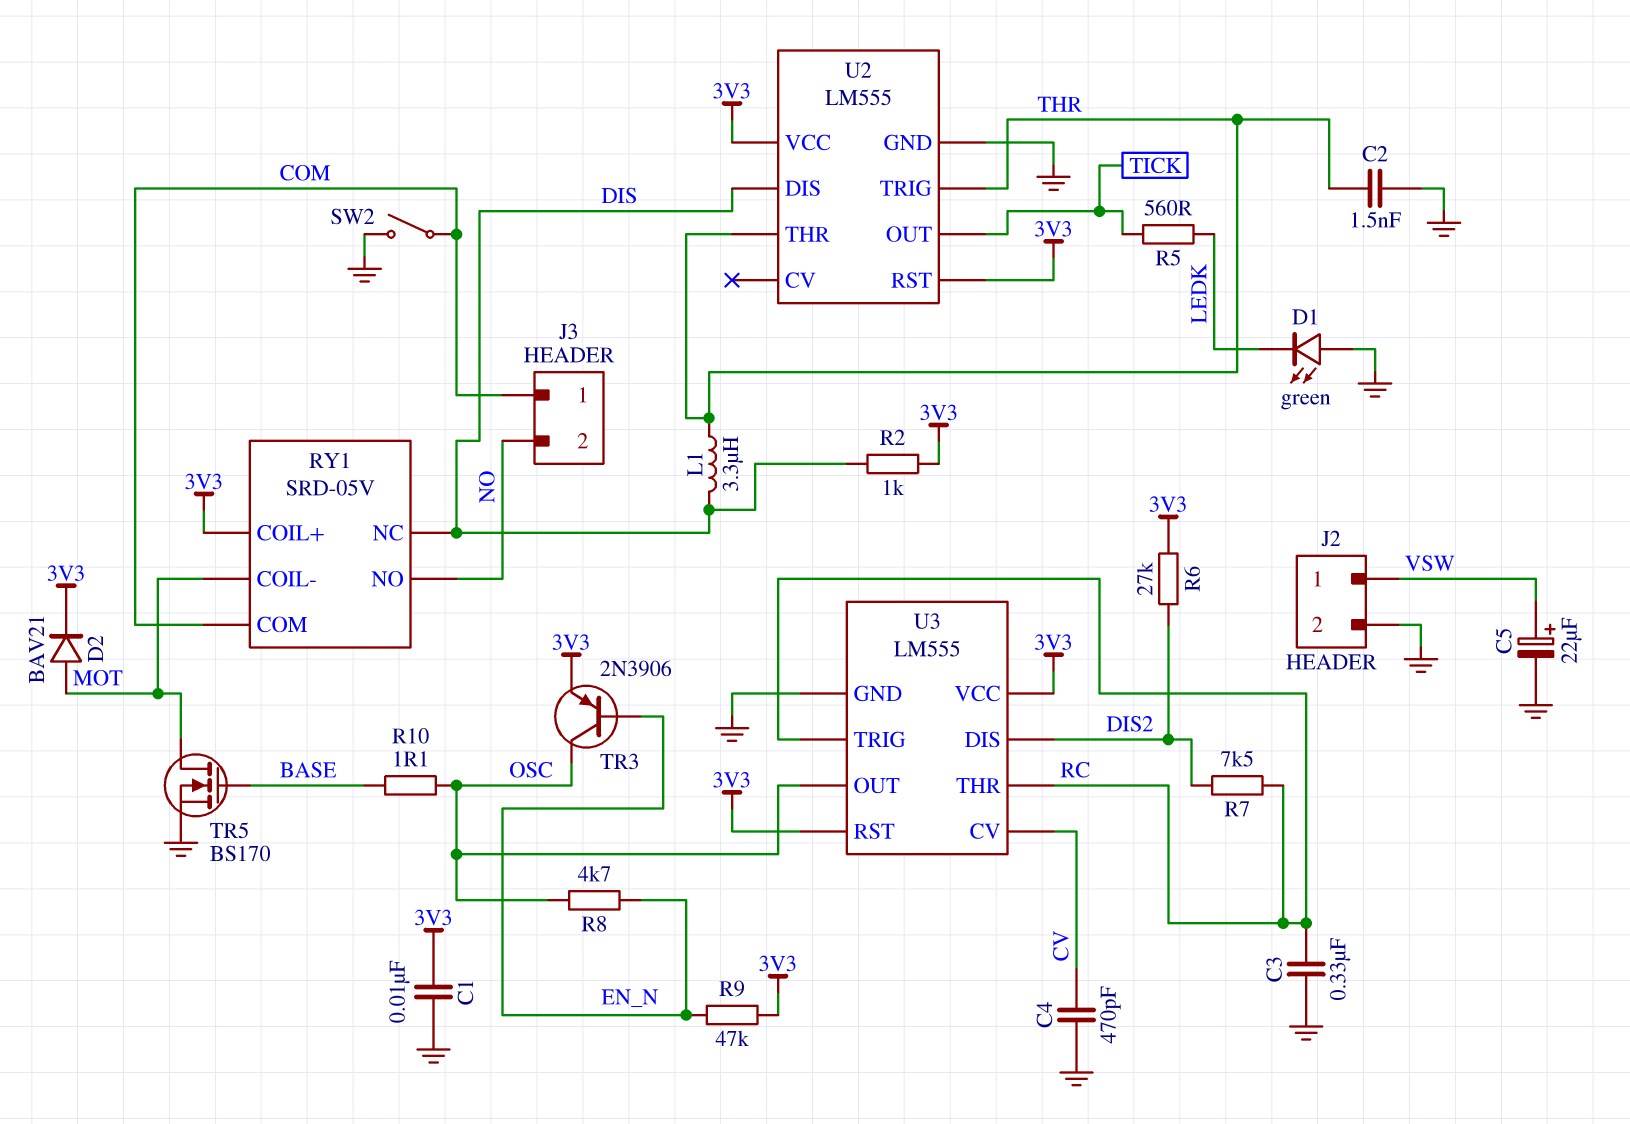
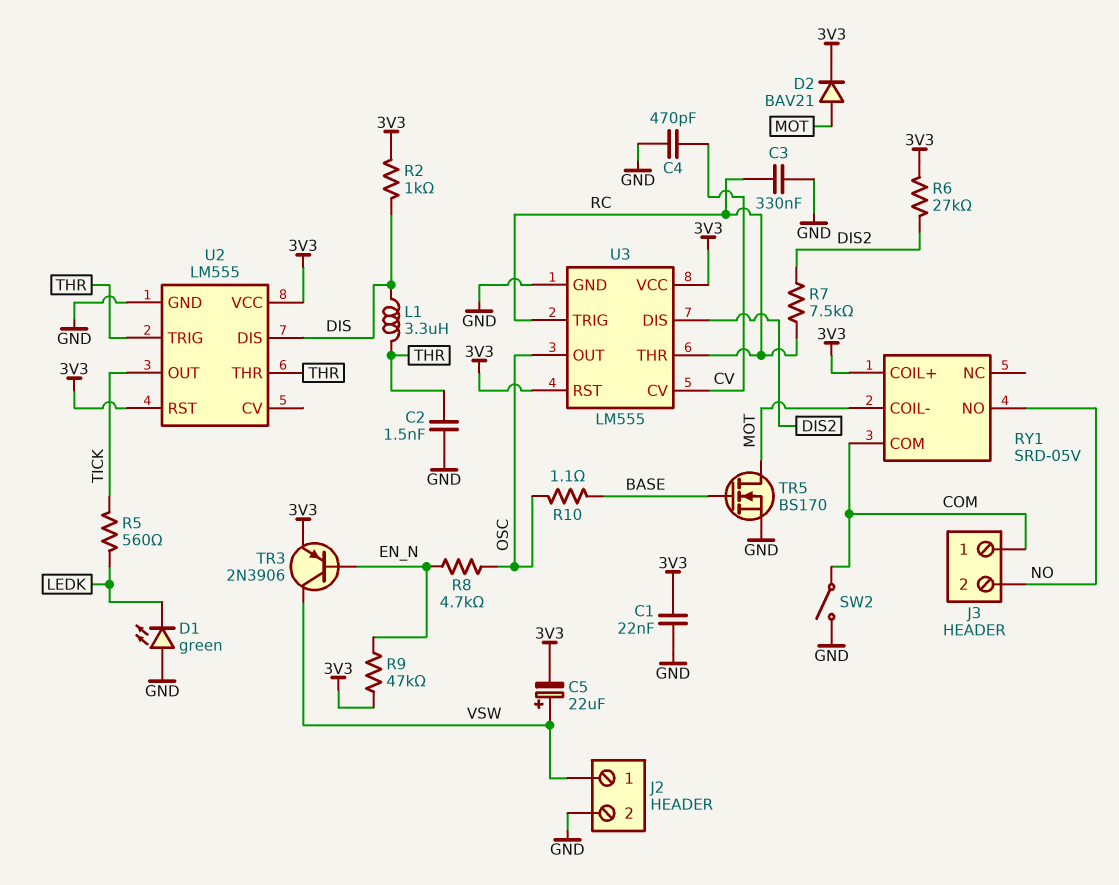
C1: 10nF (3V3, GND) -> 22nF (3V3, GND)
C5: 22uF (plus VSW, minus GND) -> 22uF (plus VSW, minus 3V3)
RY1 pin NC: DIS -> none
TR3: PNP 2N3906 (B EN_N, C OSC, E 3V3) -> PNP 2N3906 (B EN_N, C VSW, E 3V3)

